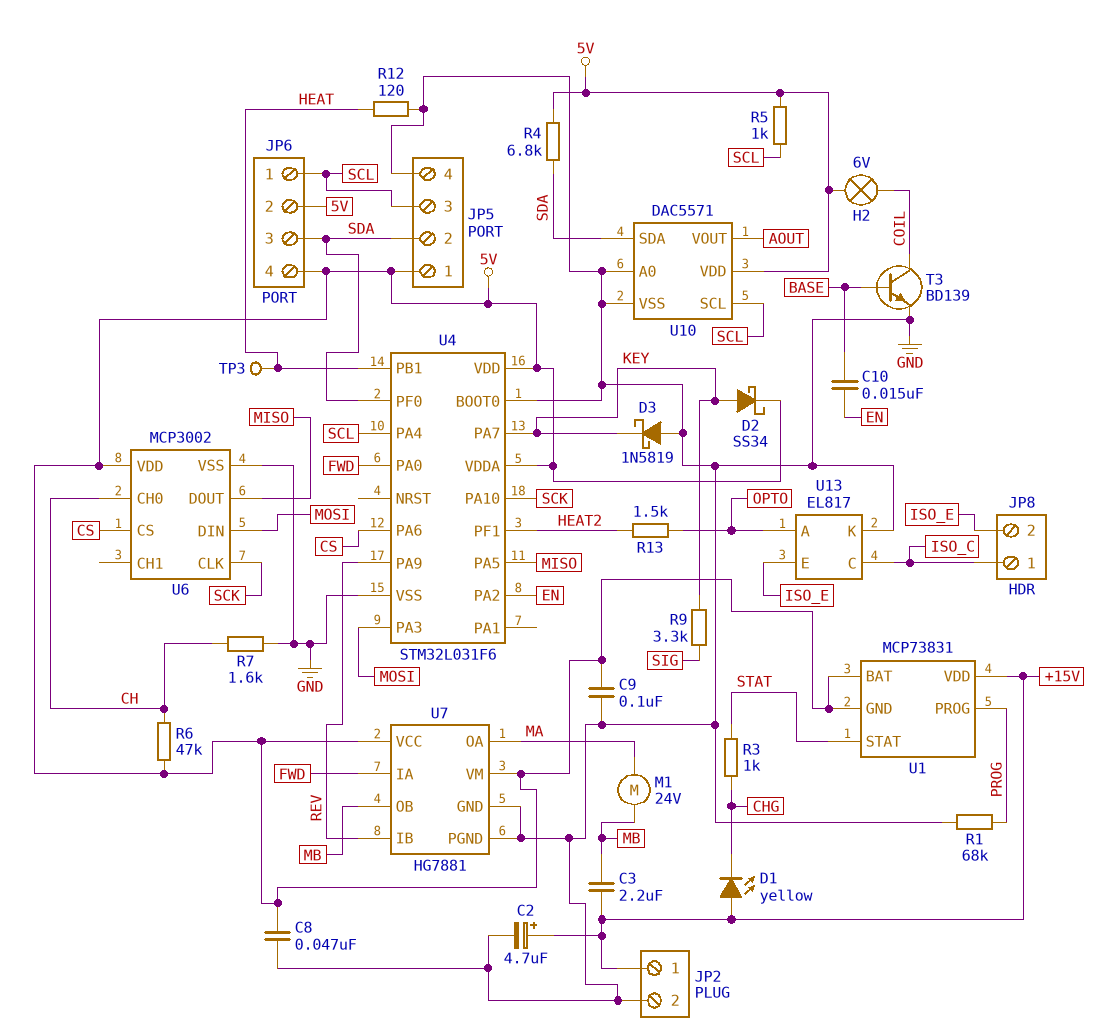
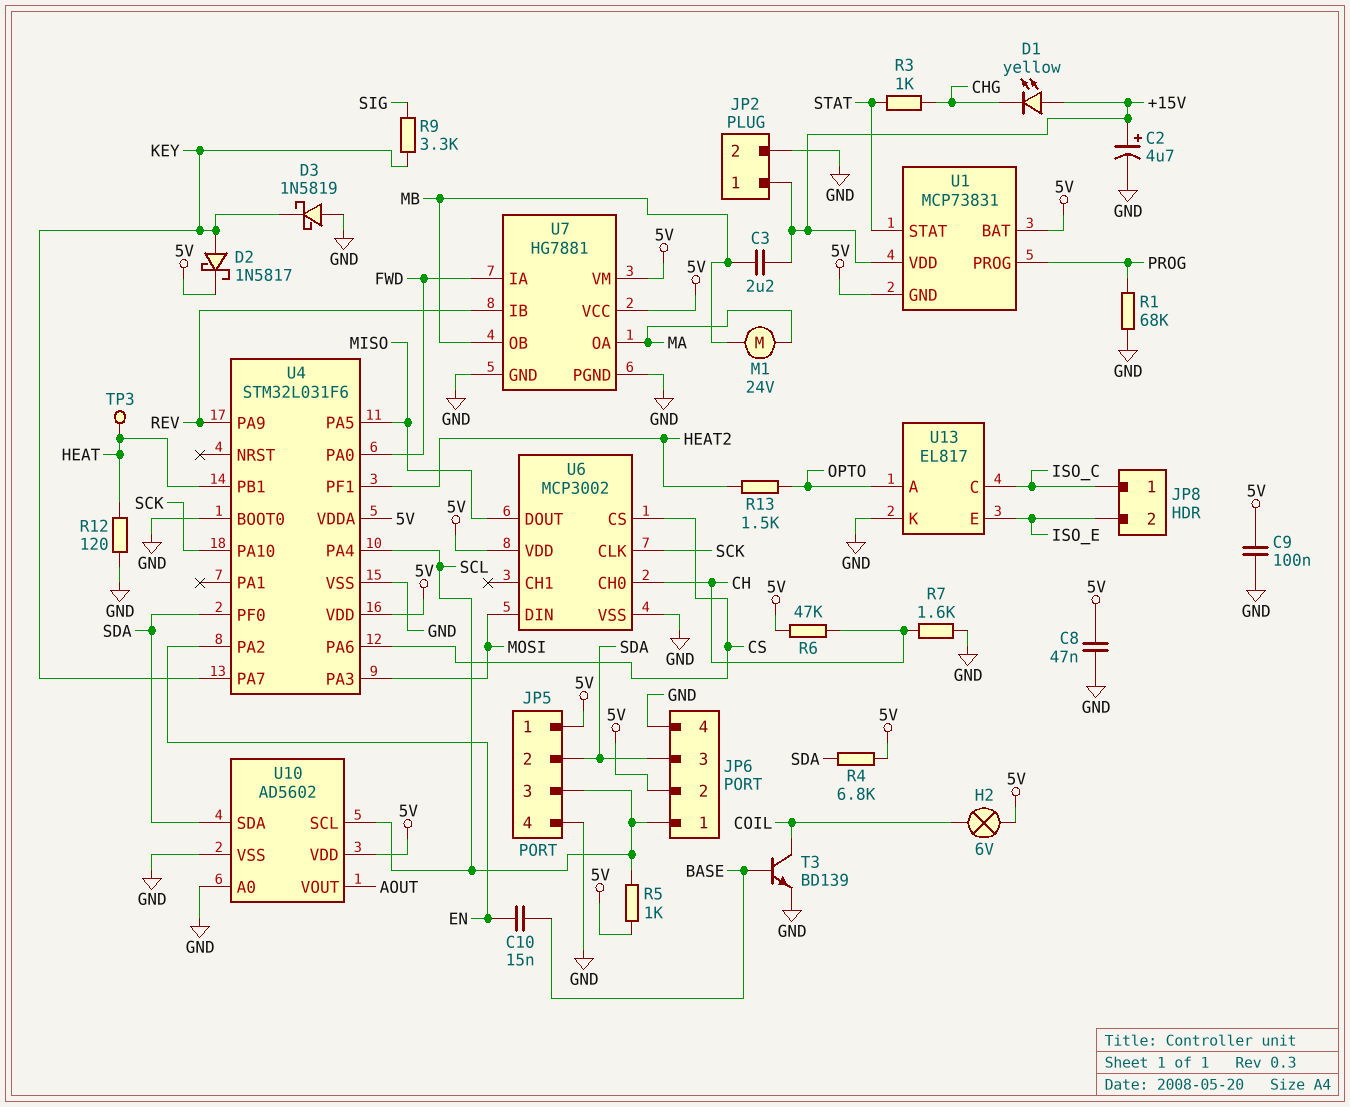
D2: schottky SS34 (A KEY, K 5V) -> schottky 1N5817 (A KEY, K 5V)
JP6 pin 4: 5V -> GND
U10: DAC5571 -> AD5602

